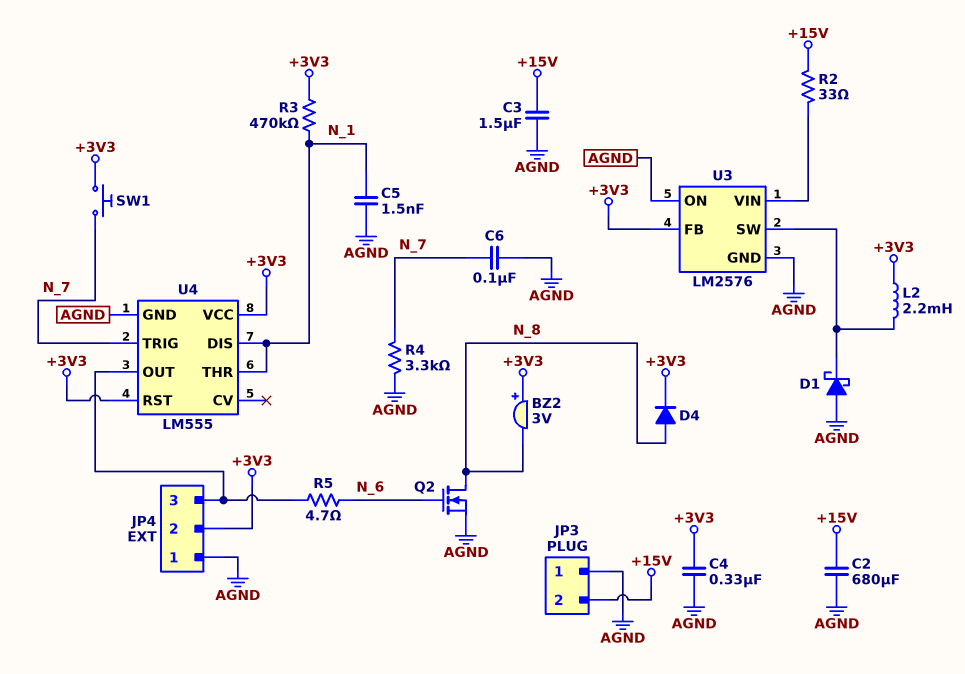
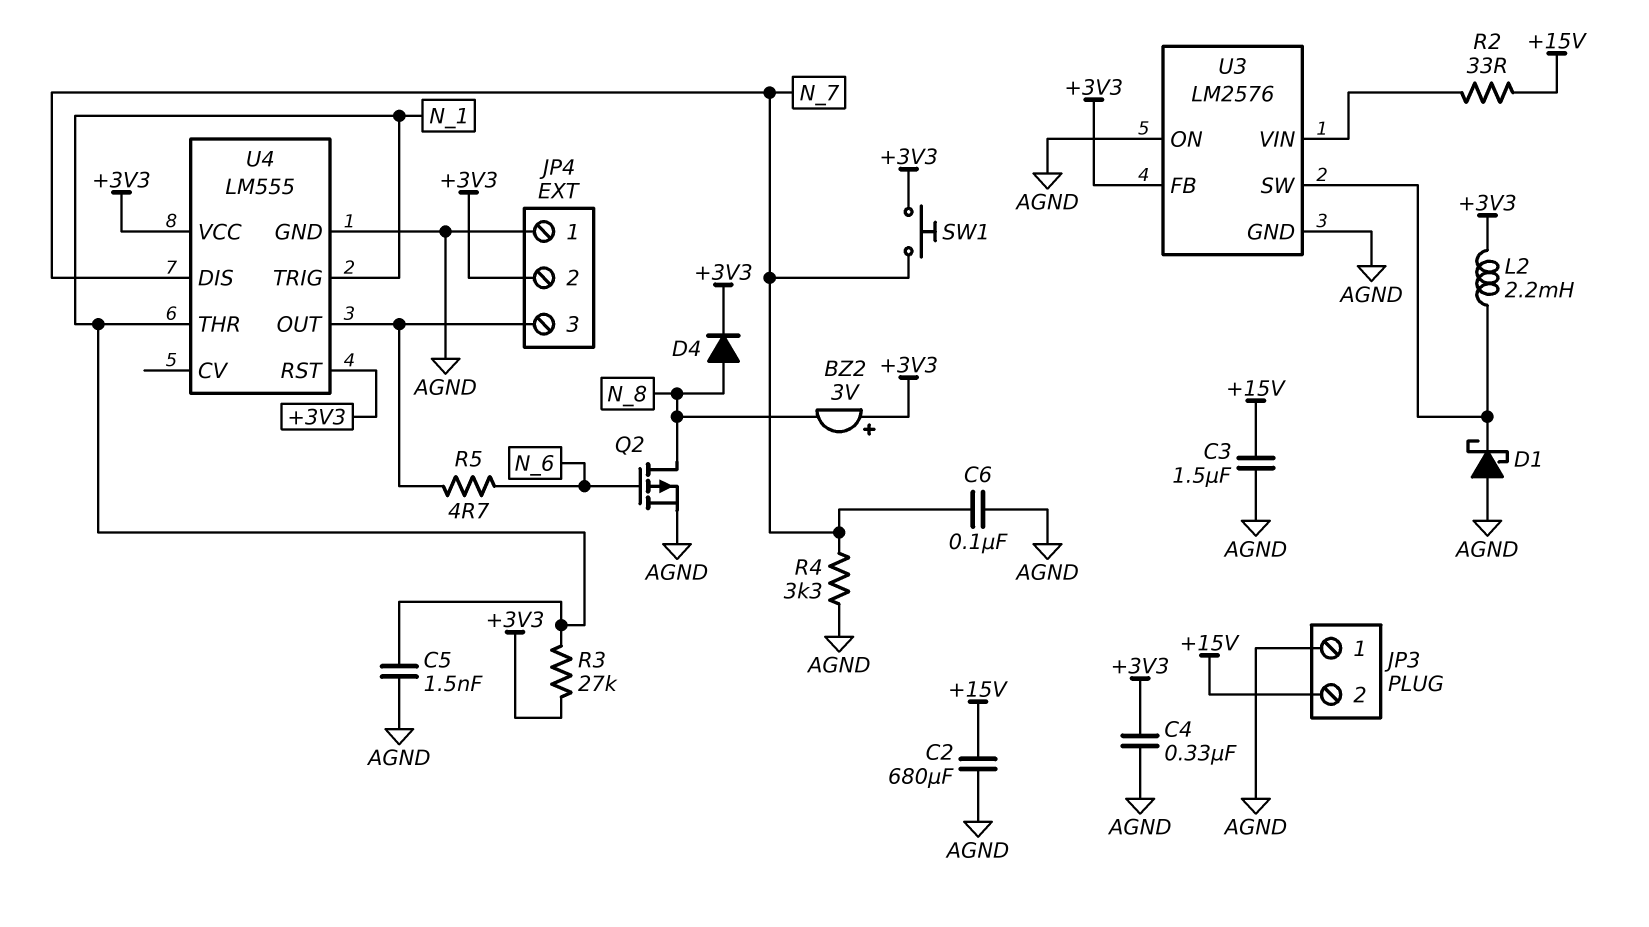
Q2: NMOS (G N_6, D N_8, S AGND) -> PMOS (G N_6, D N_8, S AGND)
R3: 470k (+3V3, N_1) -> 27k (+3V3, N_1)
U4 pin DIS: N_1 -> N_7
U4 pin TRIG: N_7 -> N_1

